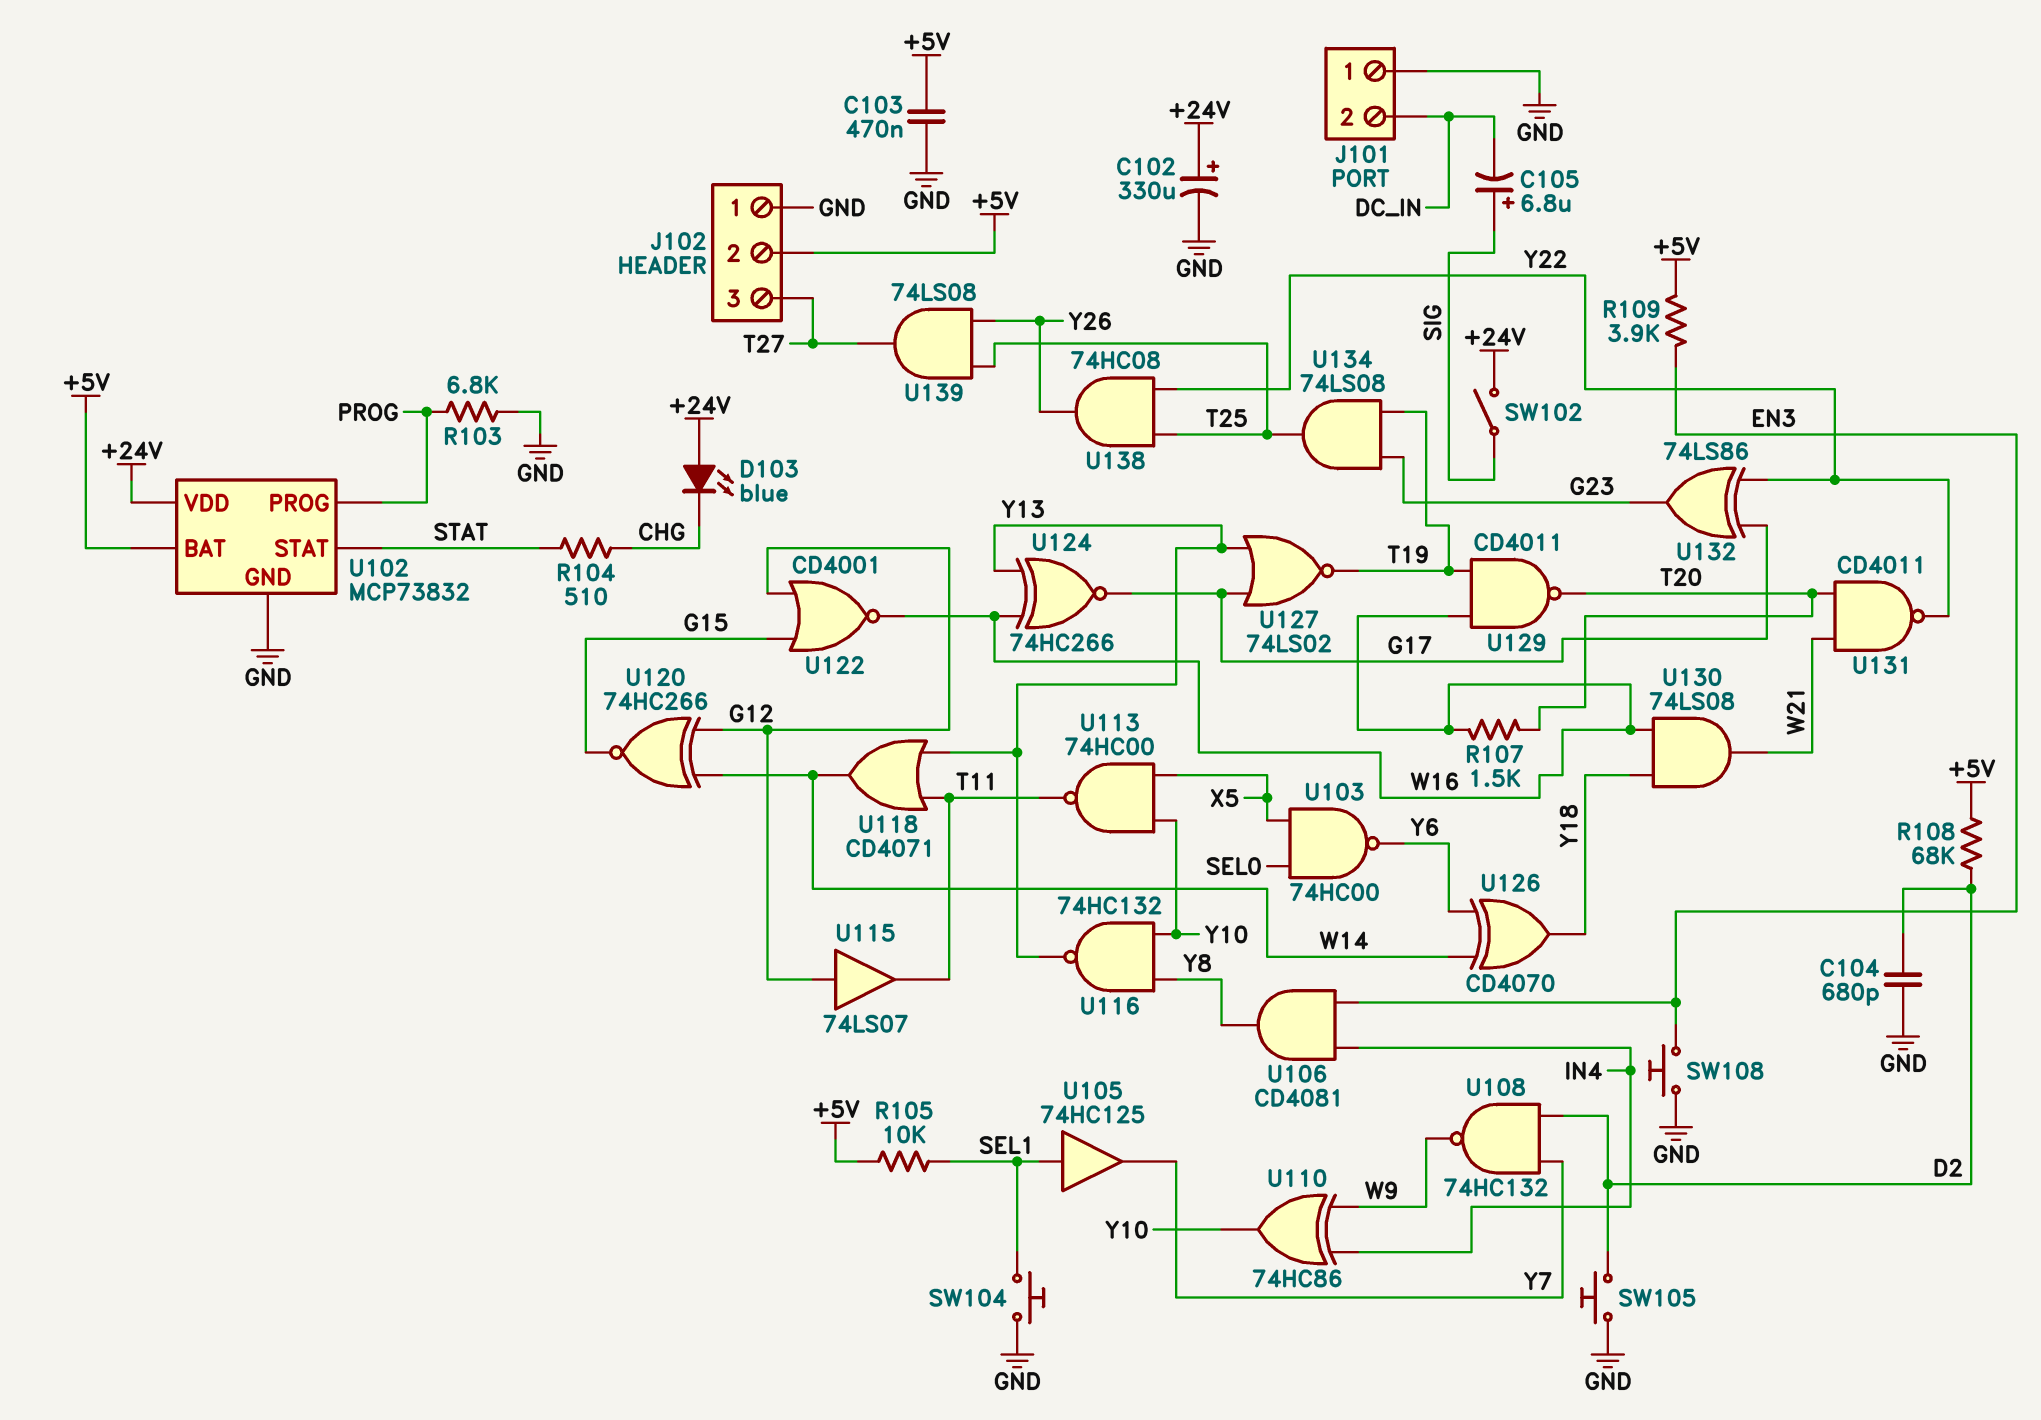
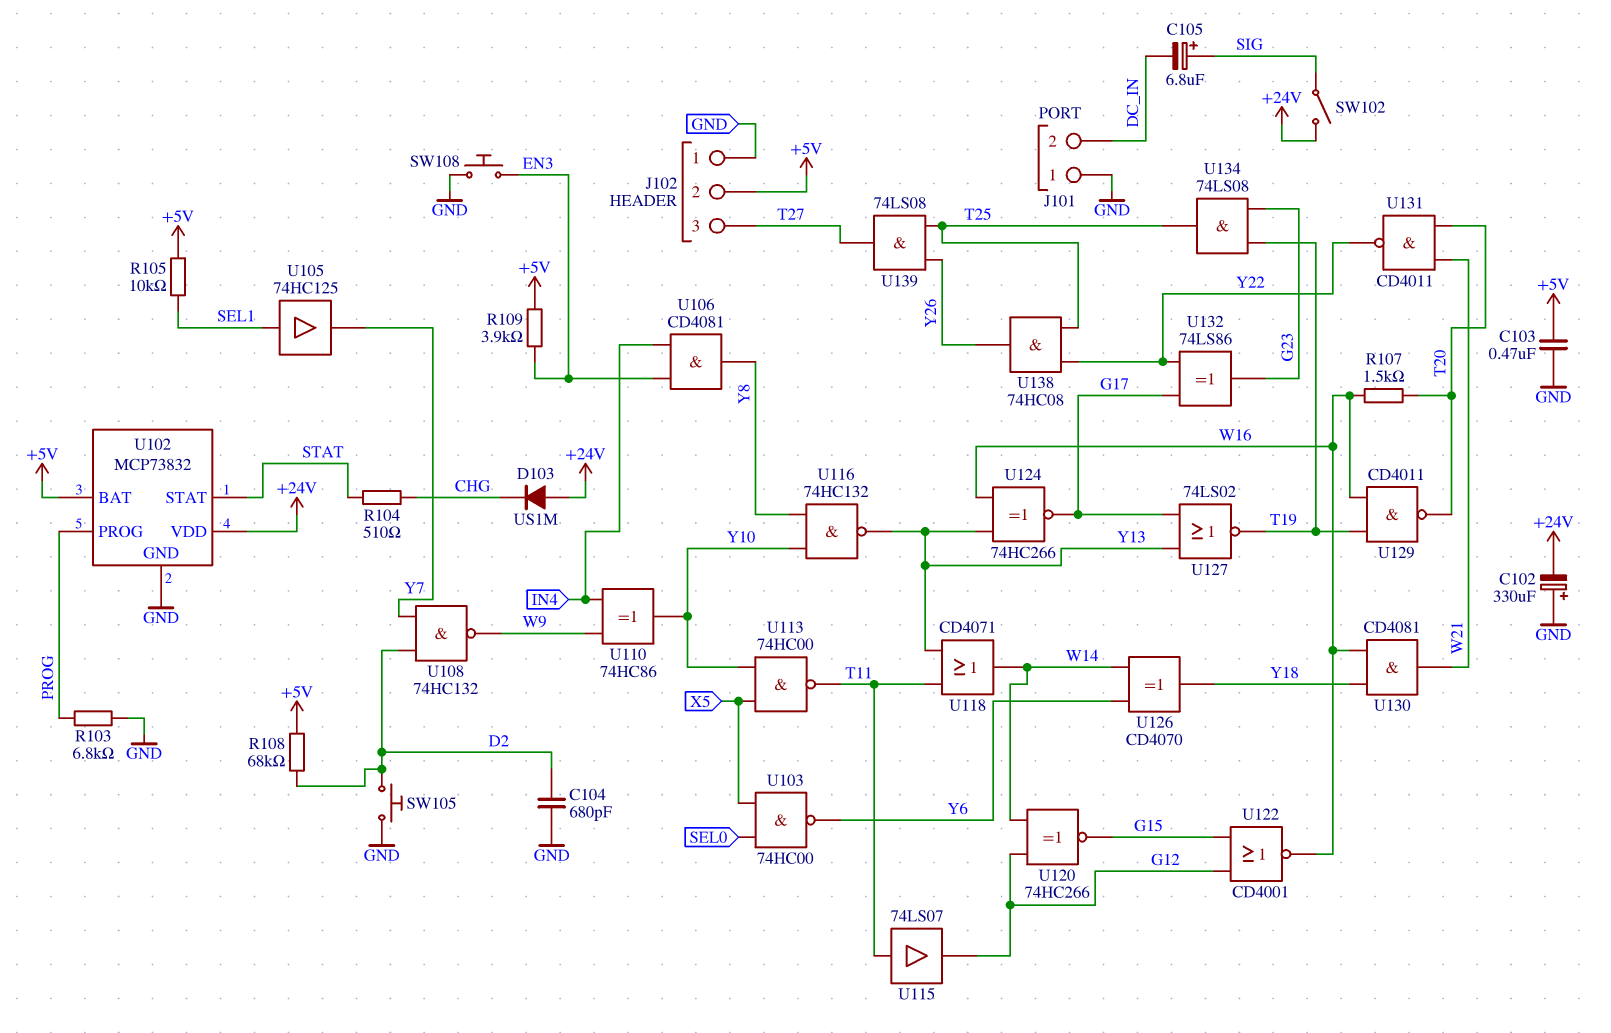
C102: 330uF (plus +24V, minus GND) -> 330uF (plus GND, minus +24V)
D103: LED blue (A +24V, K CHG) -> diode US1M (A +24V, K CHG)
SW104: button (GND, SEL1) -> none
U115: buffer 74LS07 (in G12, out T11) -> buffer 74LS07 (in T11, out G12)
U130: AND 74LS08 (in W16, in Y18, out W21) -> AND CD4081 (in W16, in Y18, out W21)

